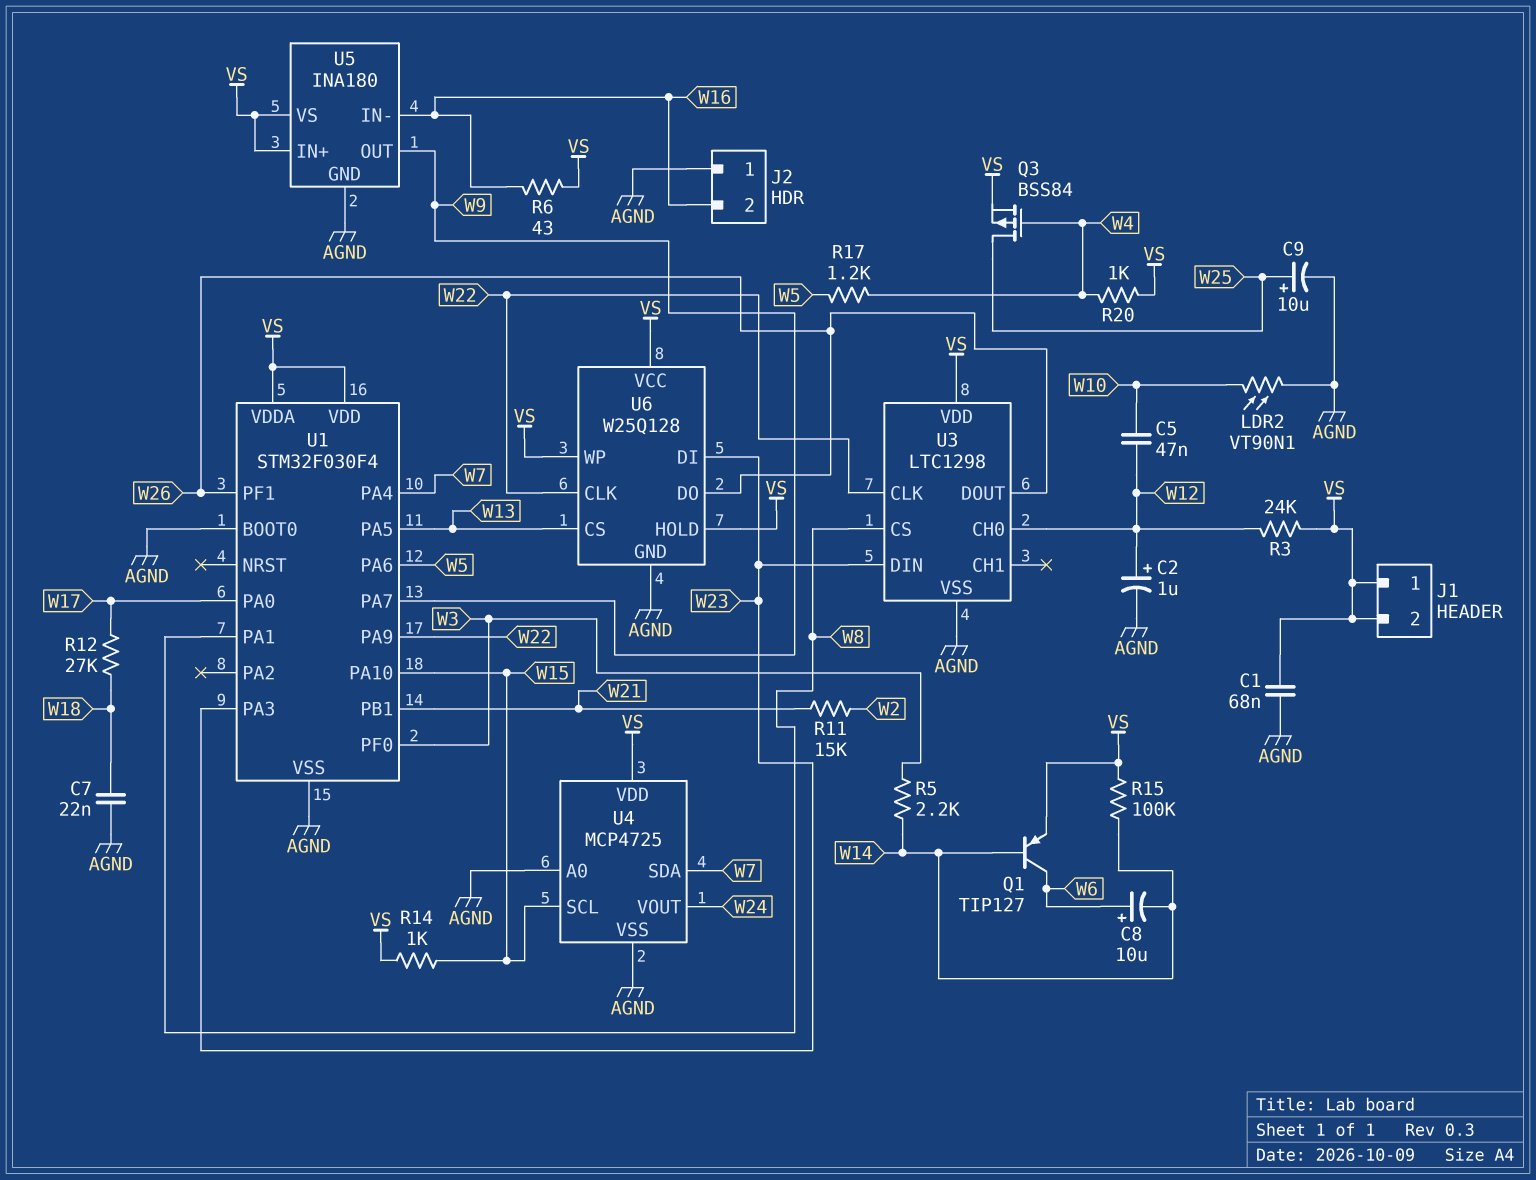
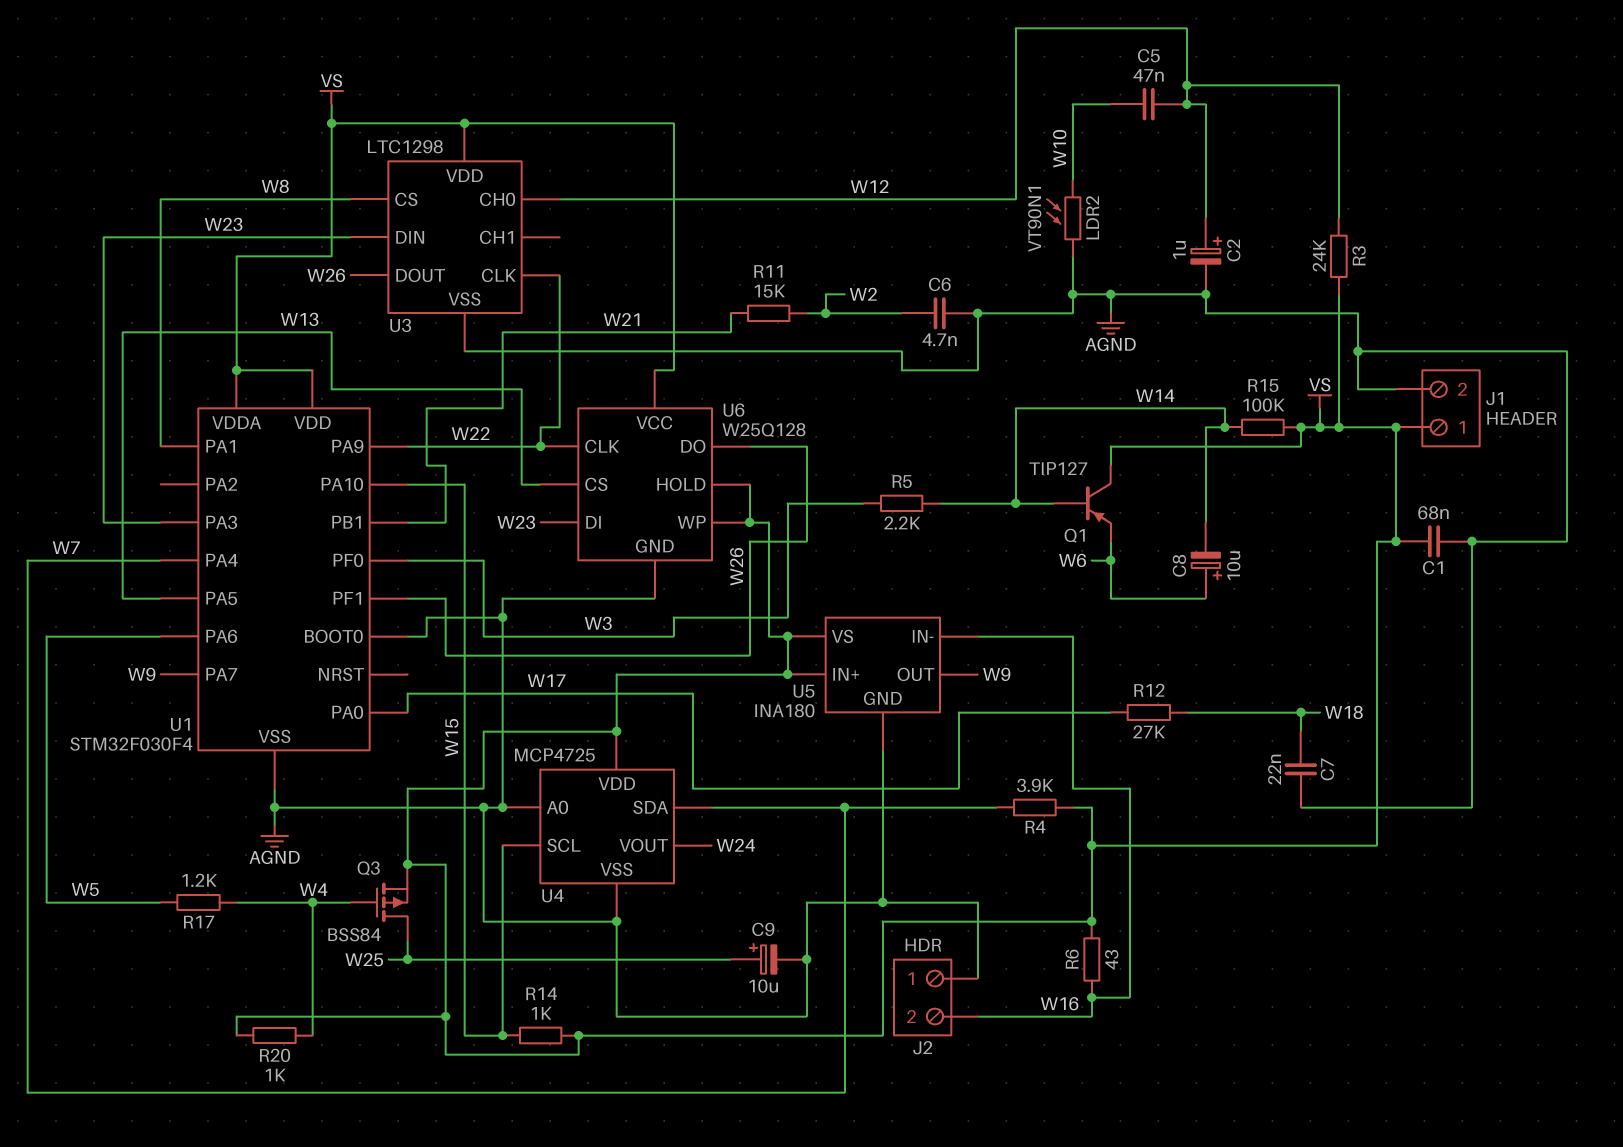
C6: none -> 4.7nF (AGND, W2)
J1 pin 2: VS -> AGND
Q1: PNP TIP127 (B W14, C W6, E VS) -> PNP TIP127 (B W14, C VS, E W6)
R4: none -> 3.9k (VS, W7)

